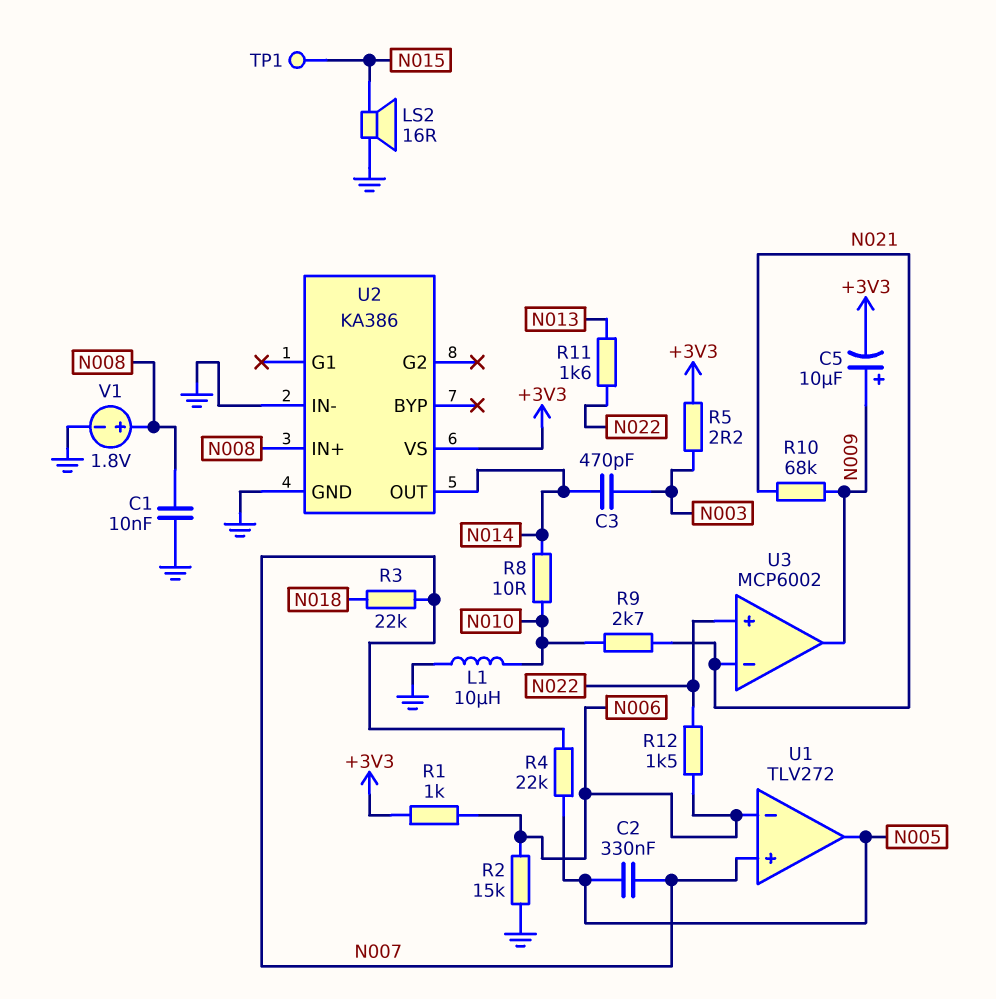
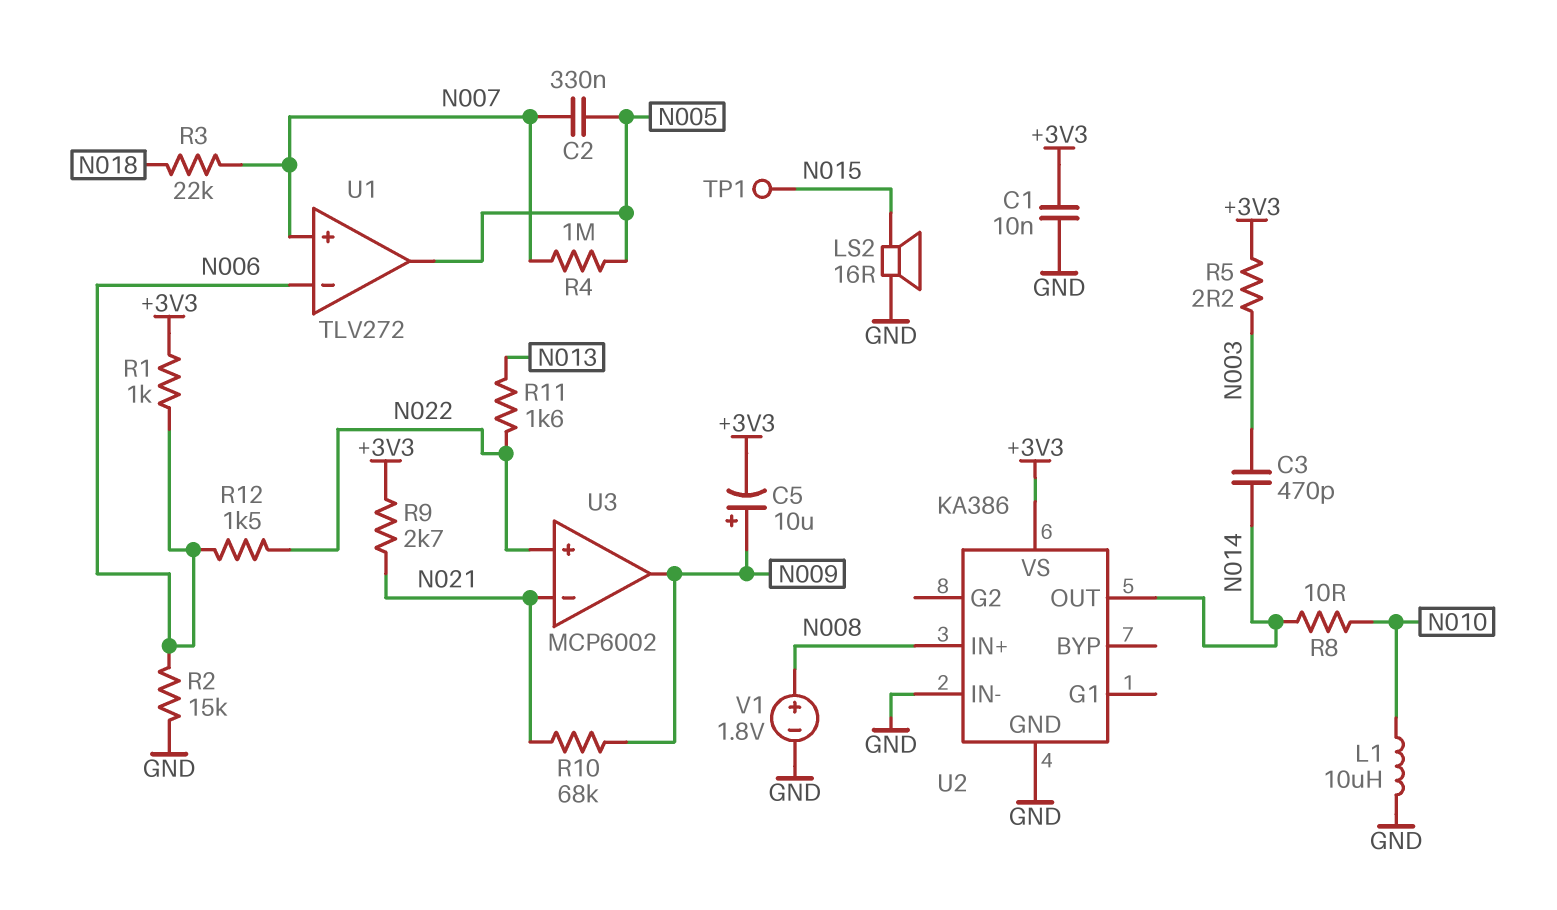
C1: 10nF (GND, N008) -> 10nF (+3V3, GND)
R4: 22k (N005, N007) -> 1M (N005, N007)
R9: 2.7k (N010, N021) -> 2.7k (+3V3, N021)

